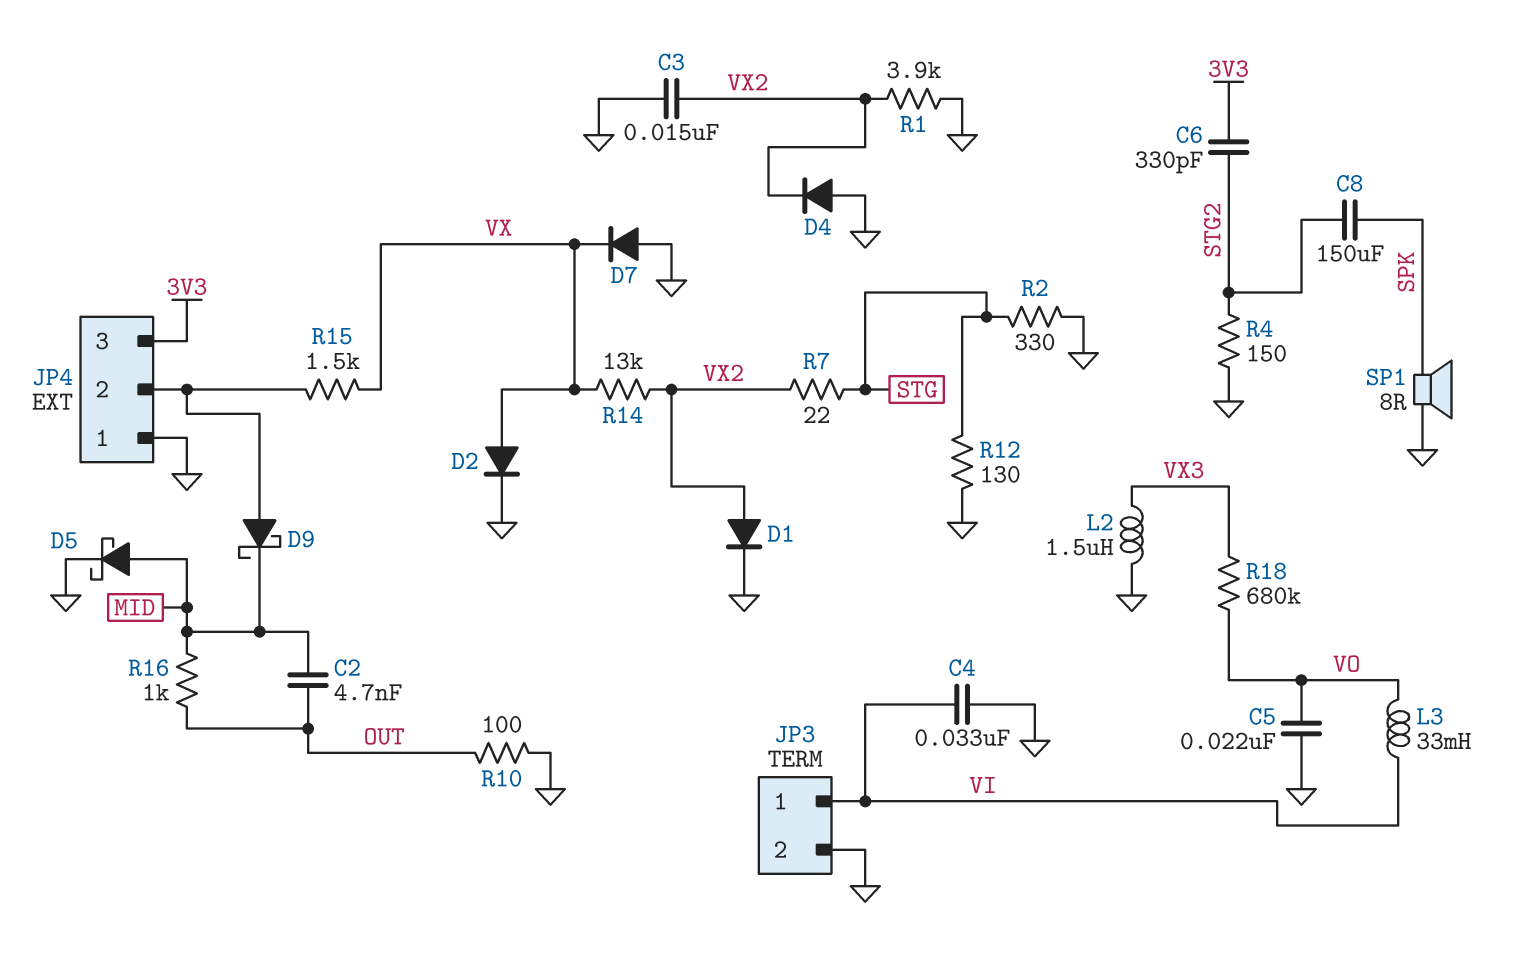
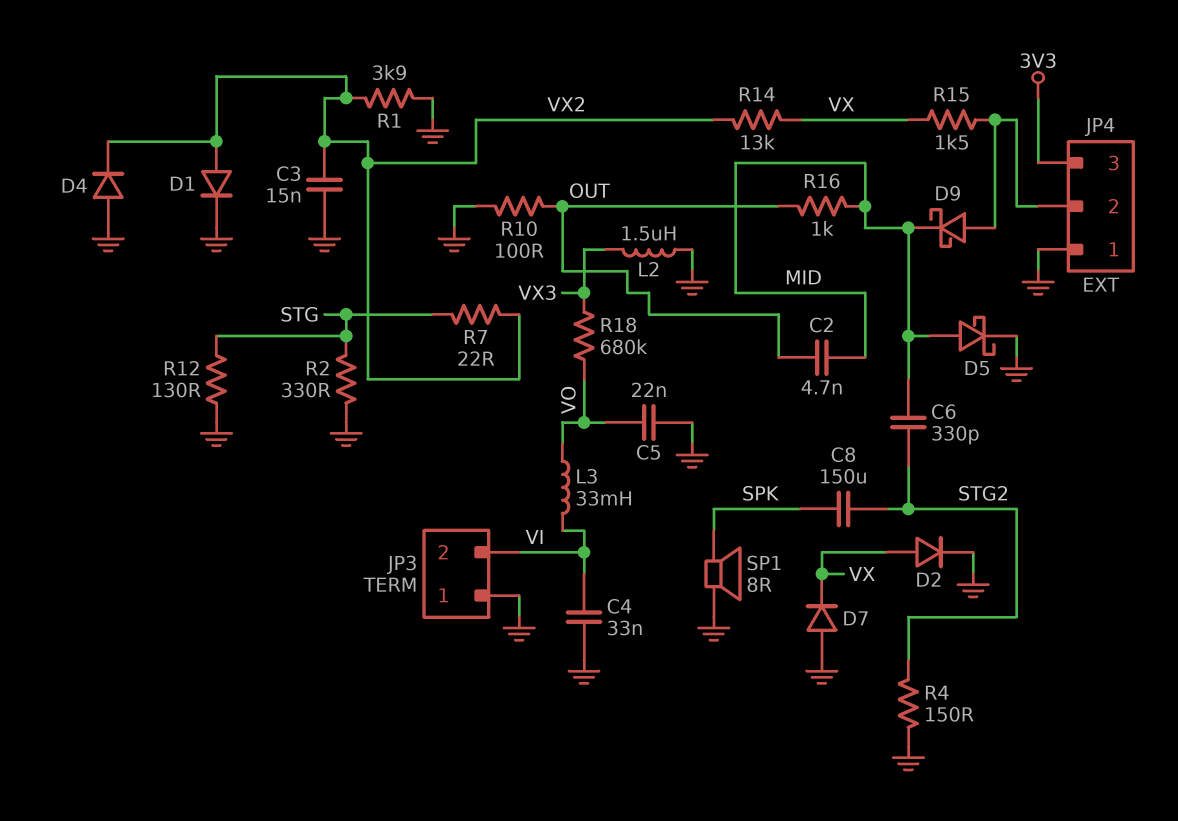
C6: 330pF (3V3, STG2) -> 330pF (MID, STG2)
JP3 pin 1: VI -> GND
JP3 pin 2: GND -> VI

